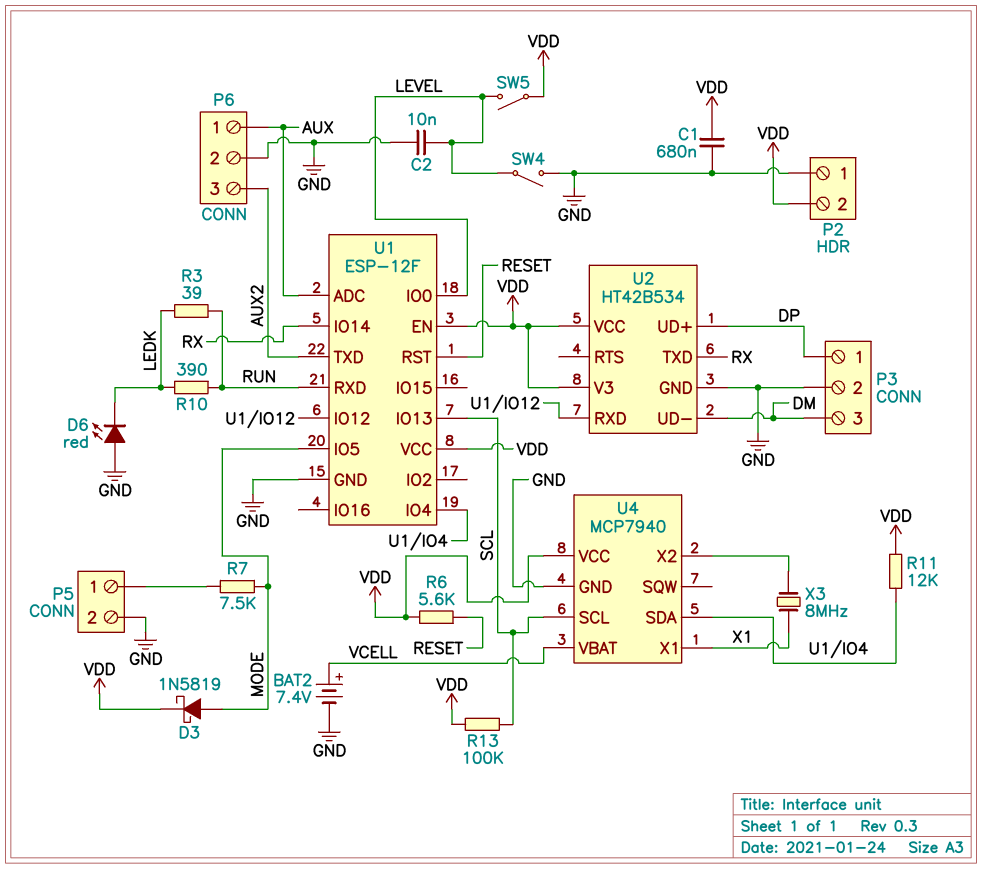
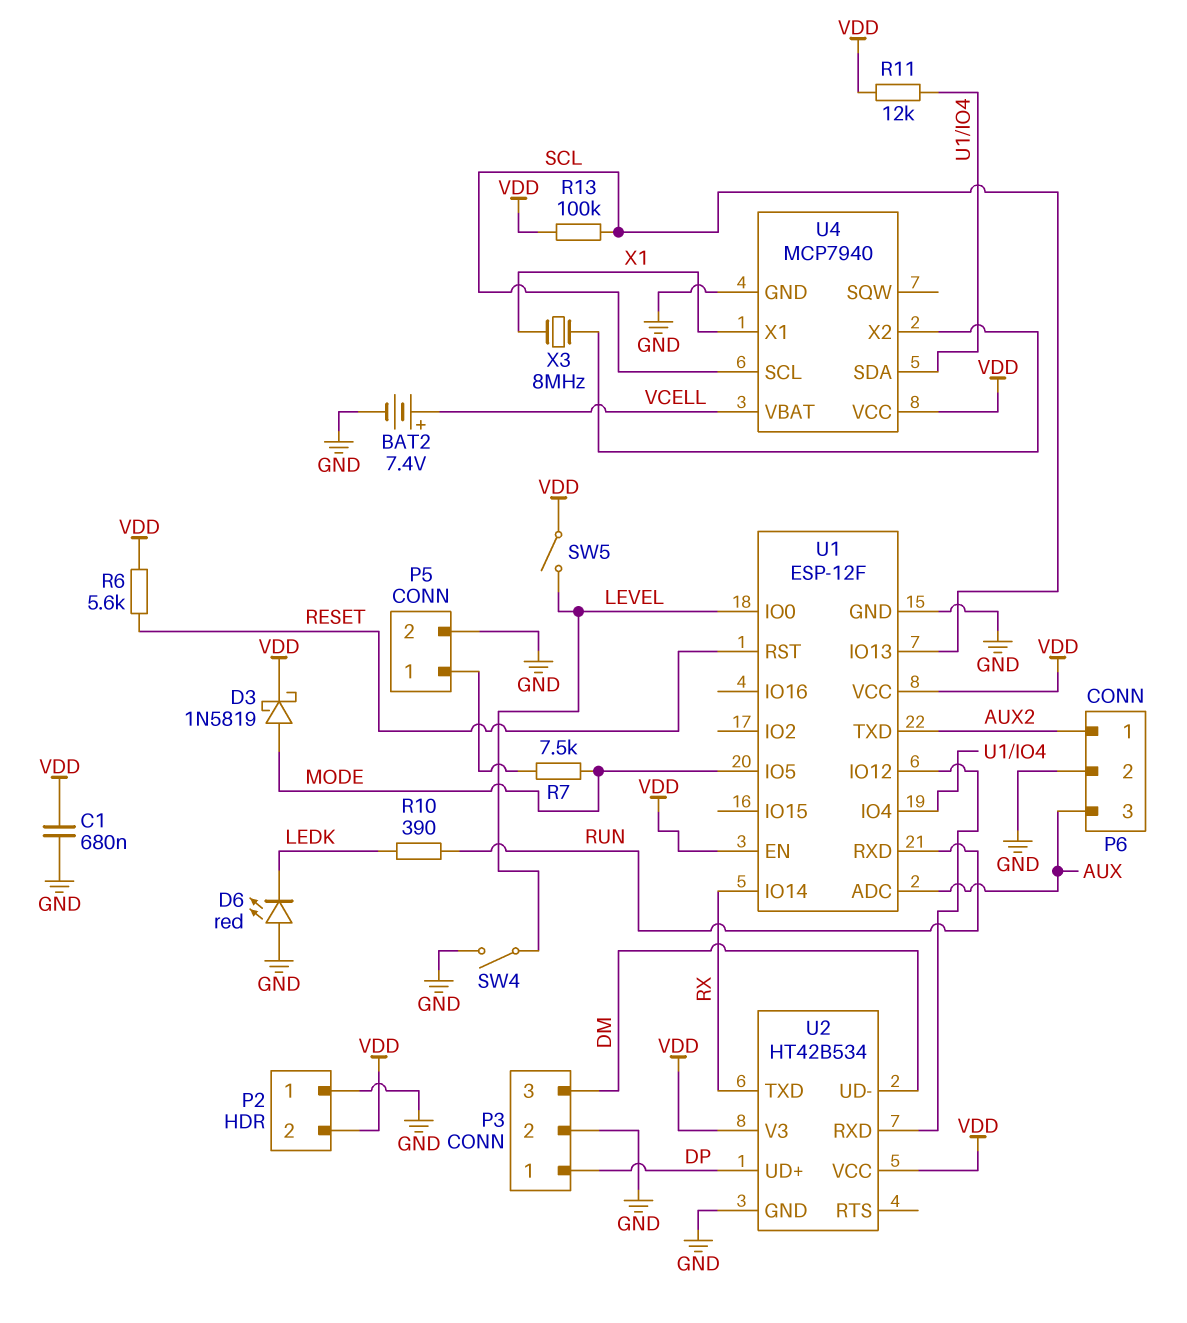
C2: 10nF (GND, LEVEL) -> none
P6 pin 1: AUX -> AUX2
P6 pin 3: AUX2 -> AUX
R3: 39 (LEDK, RUN) -> none

